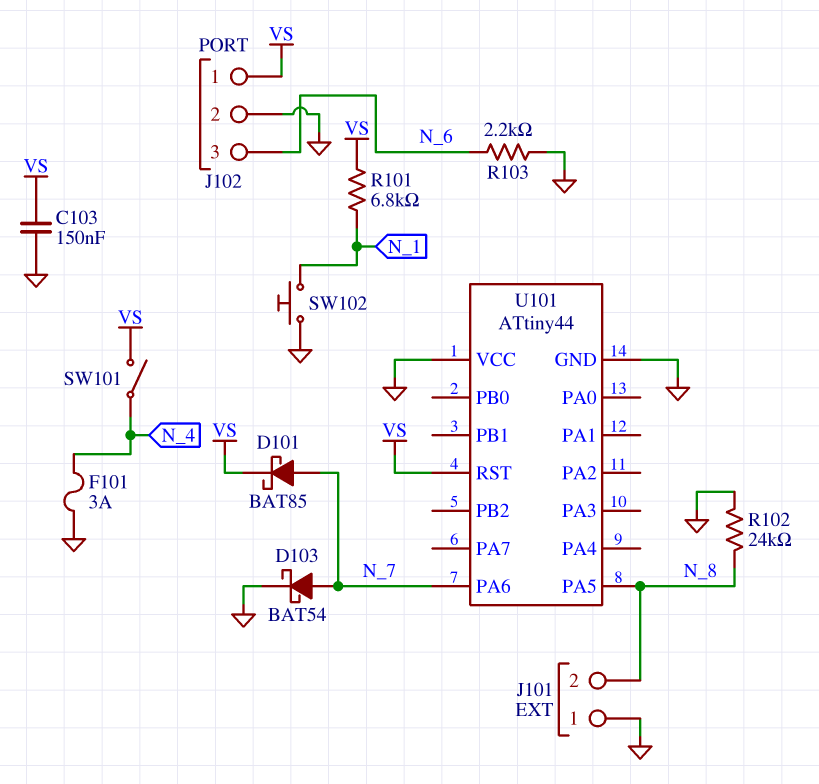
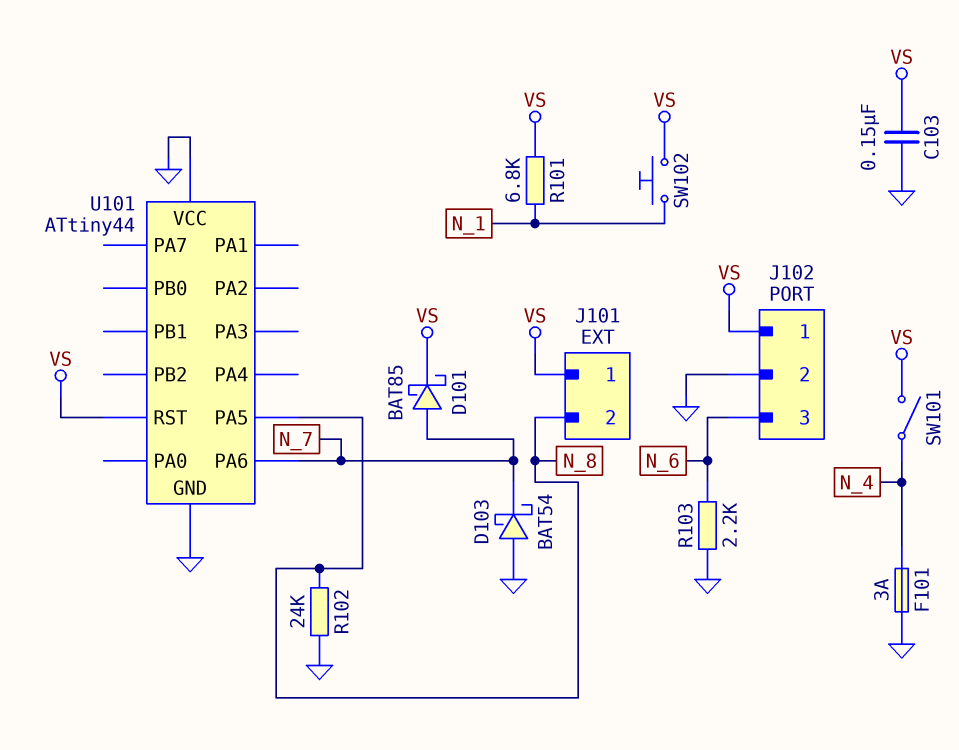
D103: schottky BAT54 (A N_7, K GND) -> schottky BAT54 (A GND, K N_7)
J101 pin 1: GND -> VS
SW102: button (GND, N_1) -> button (N_1, VS)

